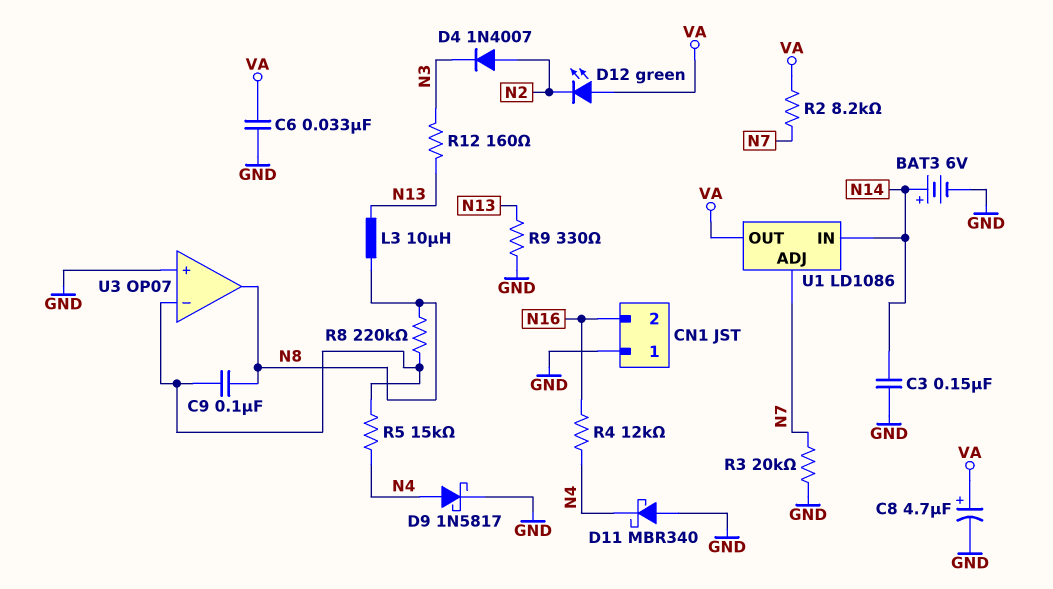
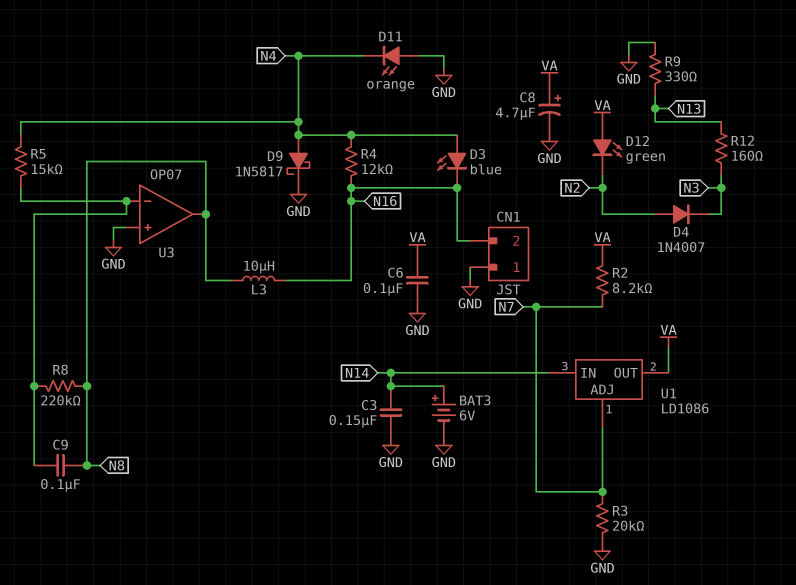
C6: 33nF (GND, VA) -> 100nF (GND, VA)
D3: none -> LED blue (A N4, K N16)
D11: schottky MBR340 (A GND, K N4) -> LED orange (A GND, K N4)
L3: 10uH (N8, N13) -> 10uH (N8, N16)

